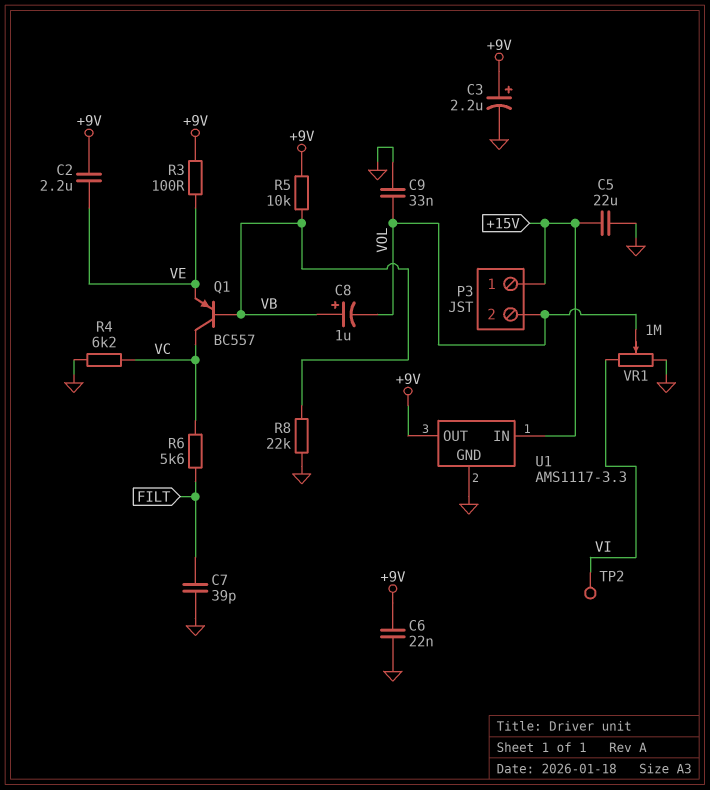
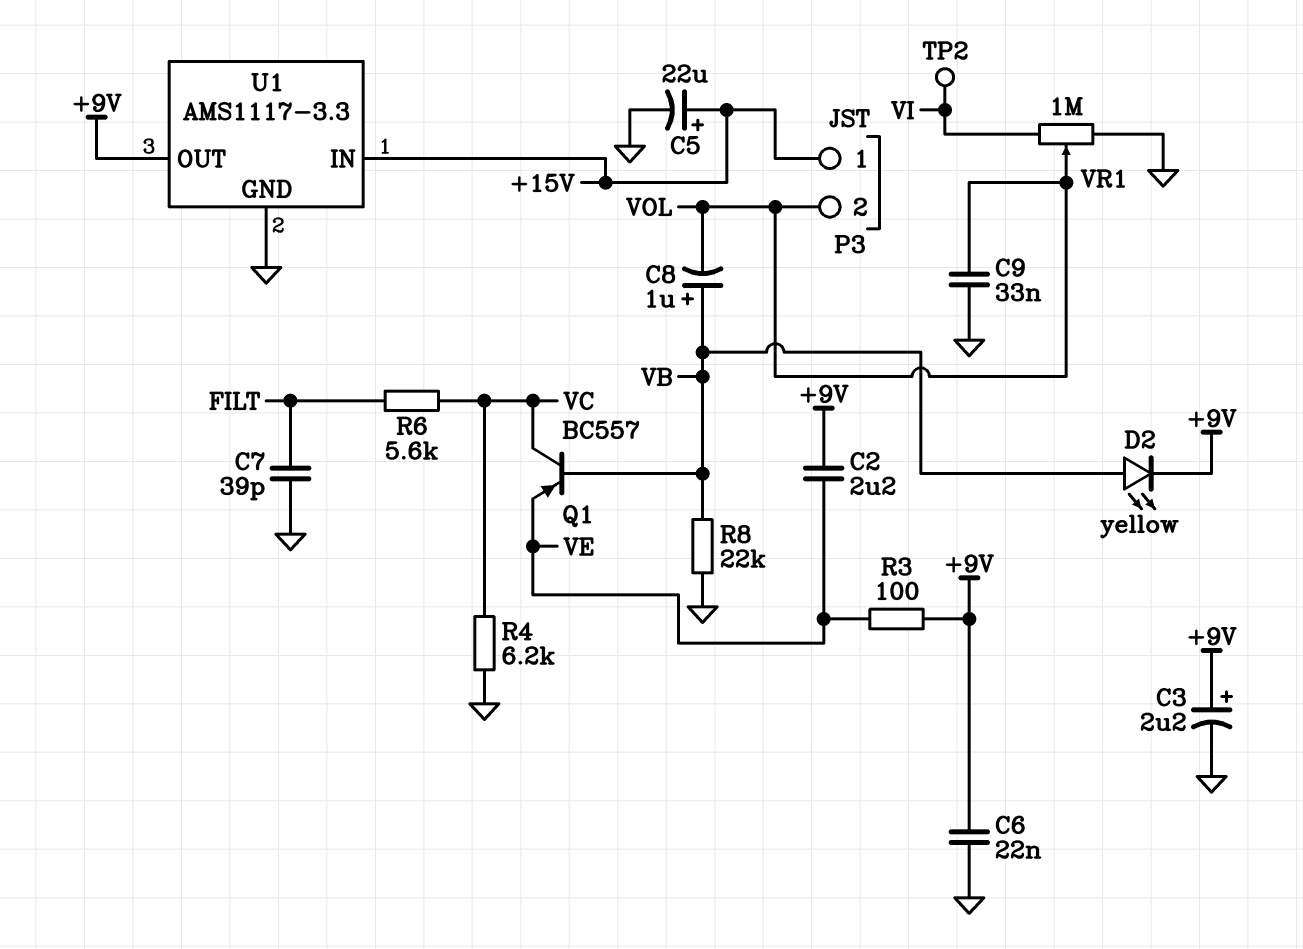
C5: 22uF (+15V, GND) -> 22uF (plus +15V, minus GND)
D2: none -> LED yellow (A VB, K +9V)
R5: 10k (+9V, VB) -> none

